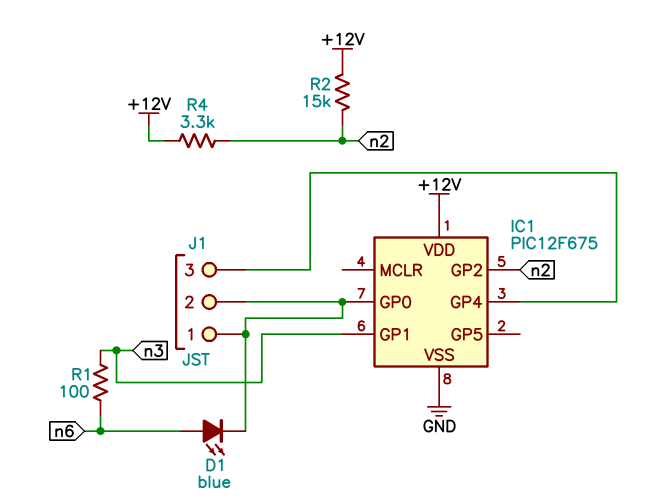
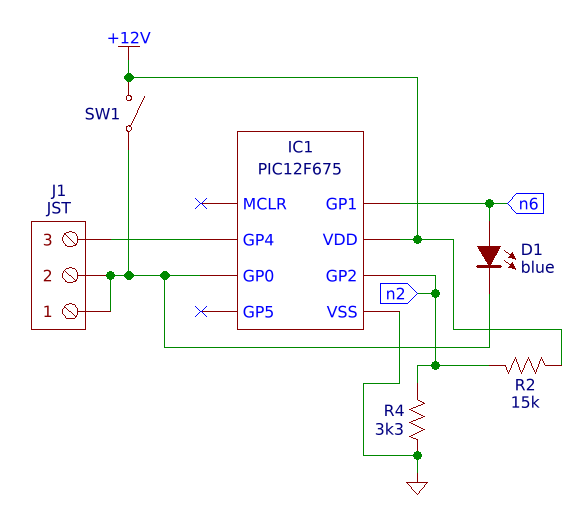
IC1 pin GP1: n3 -> n6
R1: 100 (n3, n6) -> none
R4: 3.3k (+12V, n2) -> 3.3k (GND, n2)
SW1: none -> switch (+12V, IC1/GP0)

